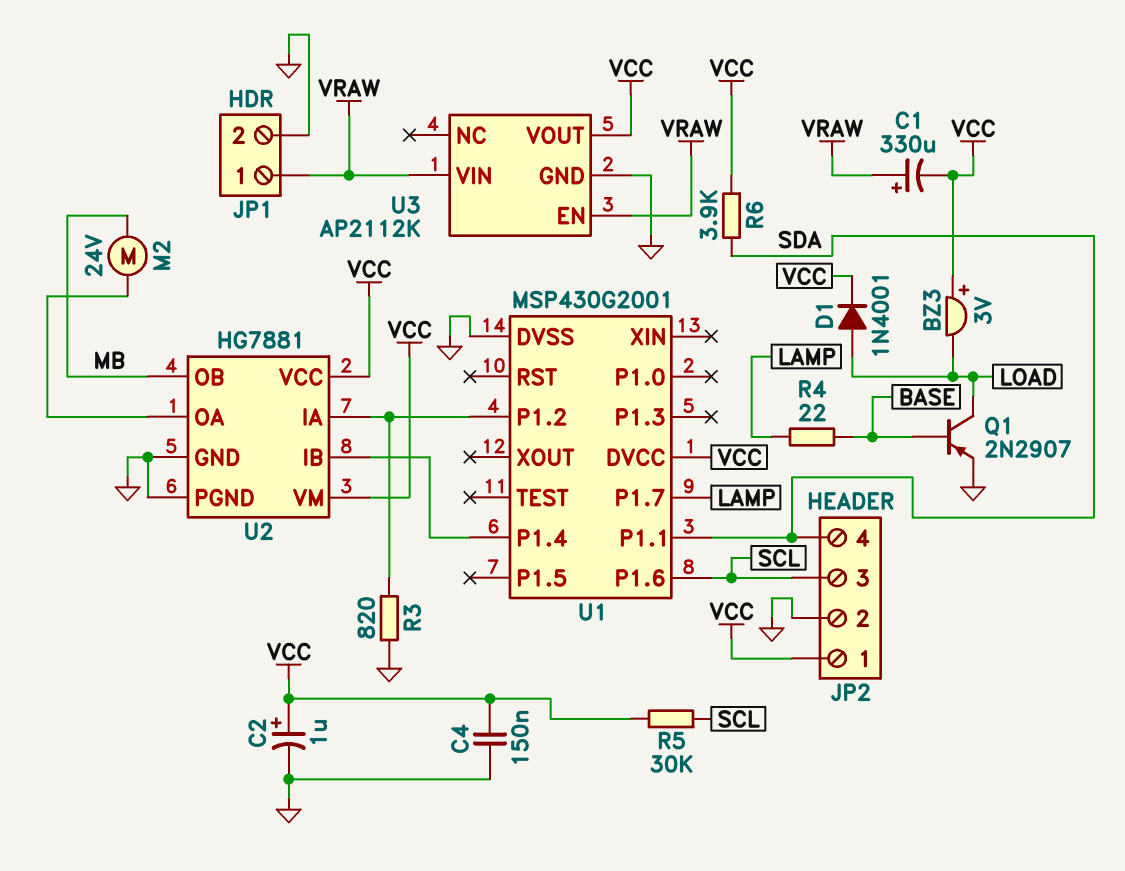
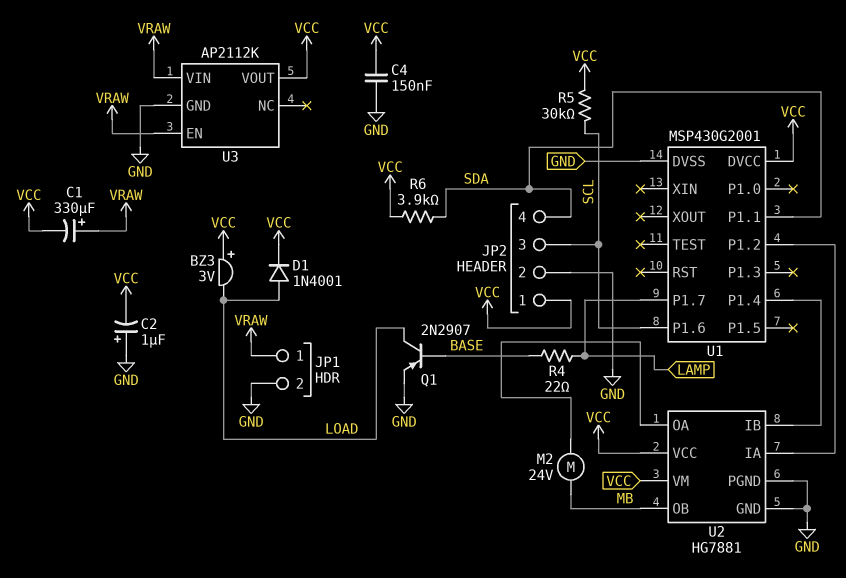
C2: 1uF (plus VCC, minus GND) -> 1uF (plus GND, minus VCC)
R3: 820 (GND, U1/P1.2) -> none

